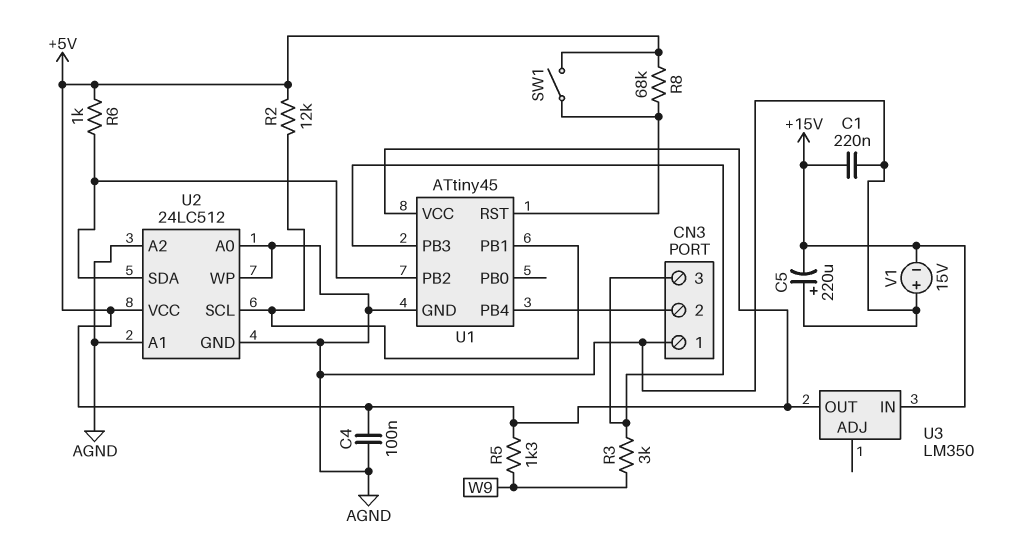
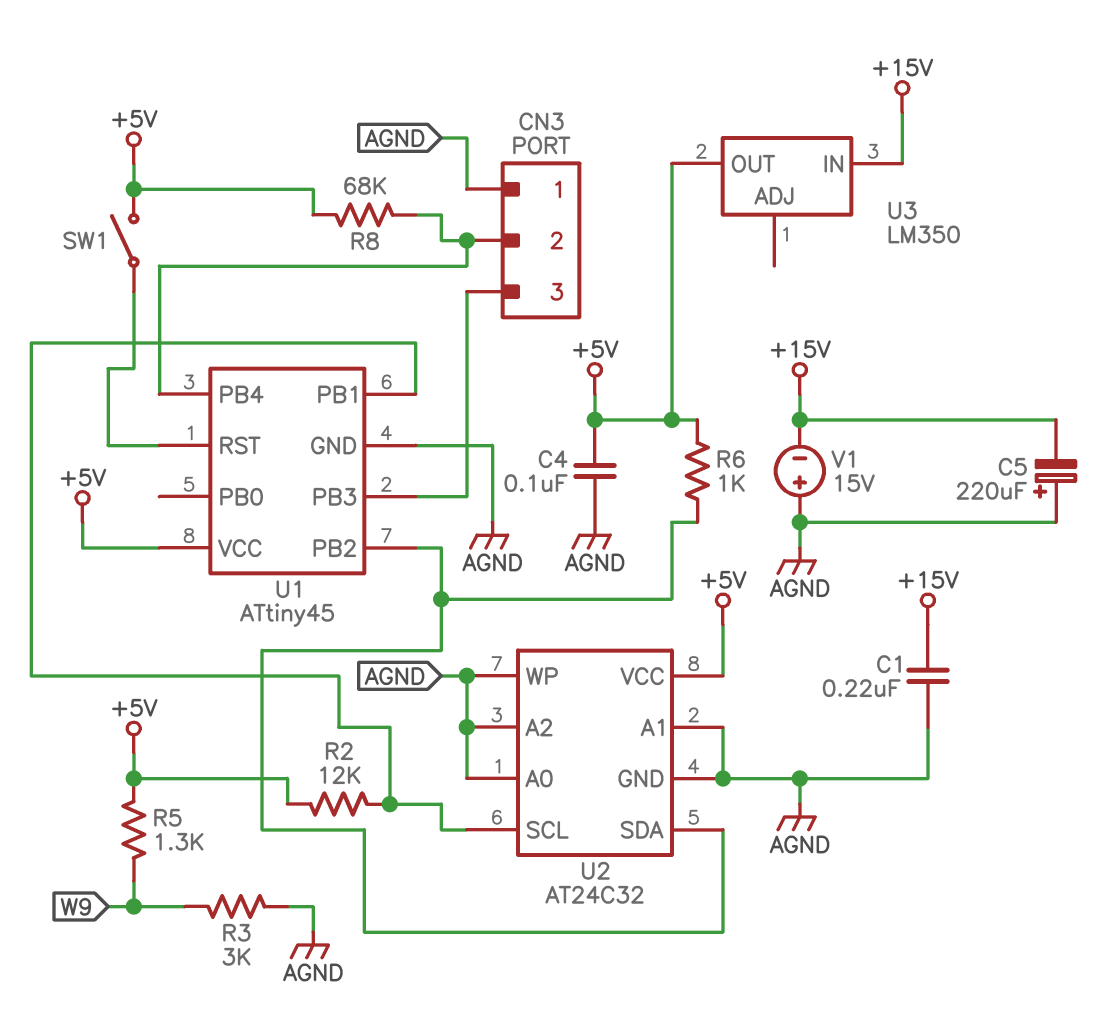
R3: 3k (CN3/3, W9) -> 3k (AGND, W9)
R8: 68k (+5V, U1/RST) -> 68k (+5V, CN3/2)
U2: 24LC512 -> AT24C32

